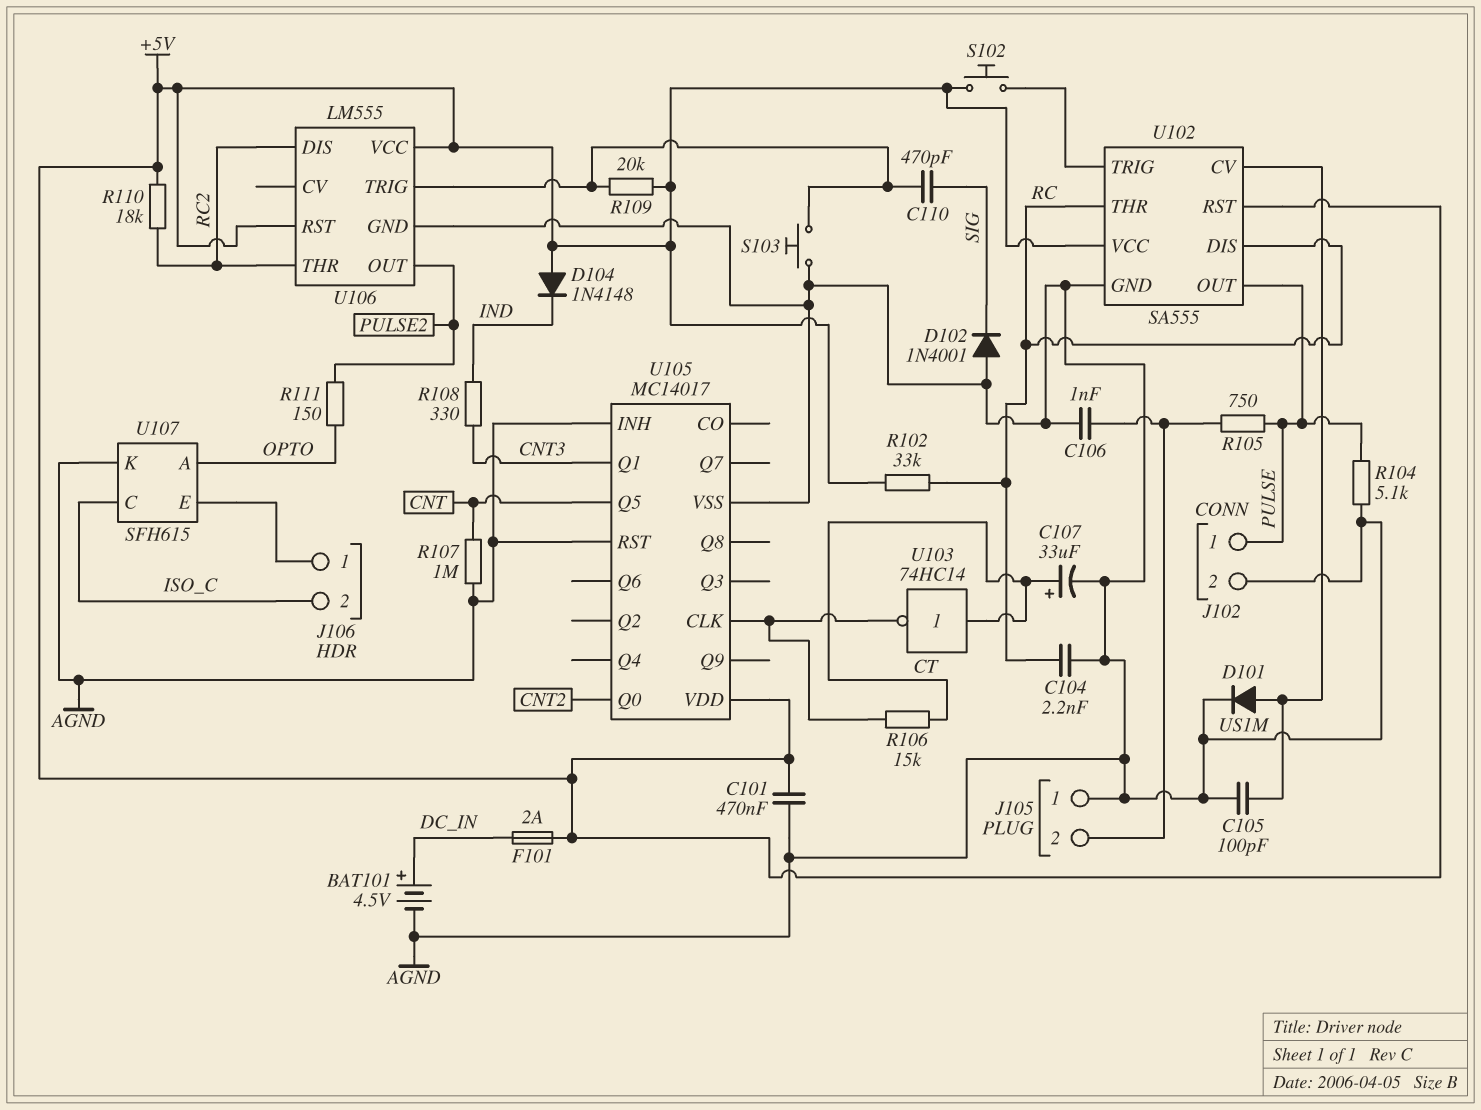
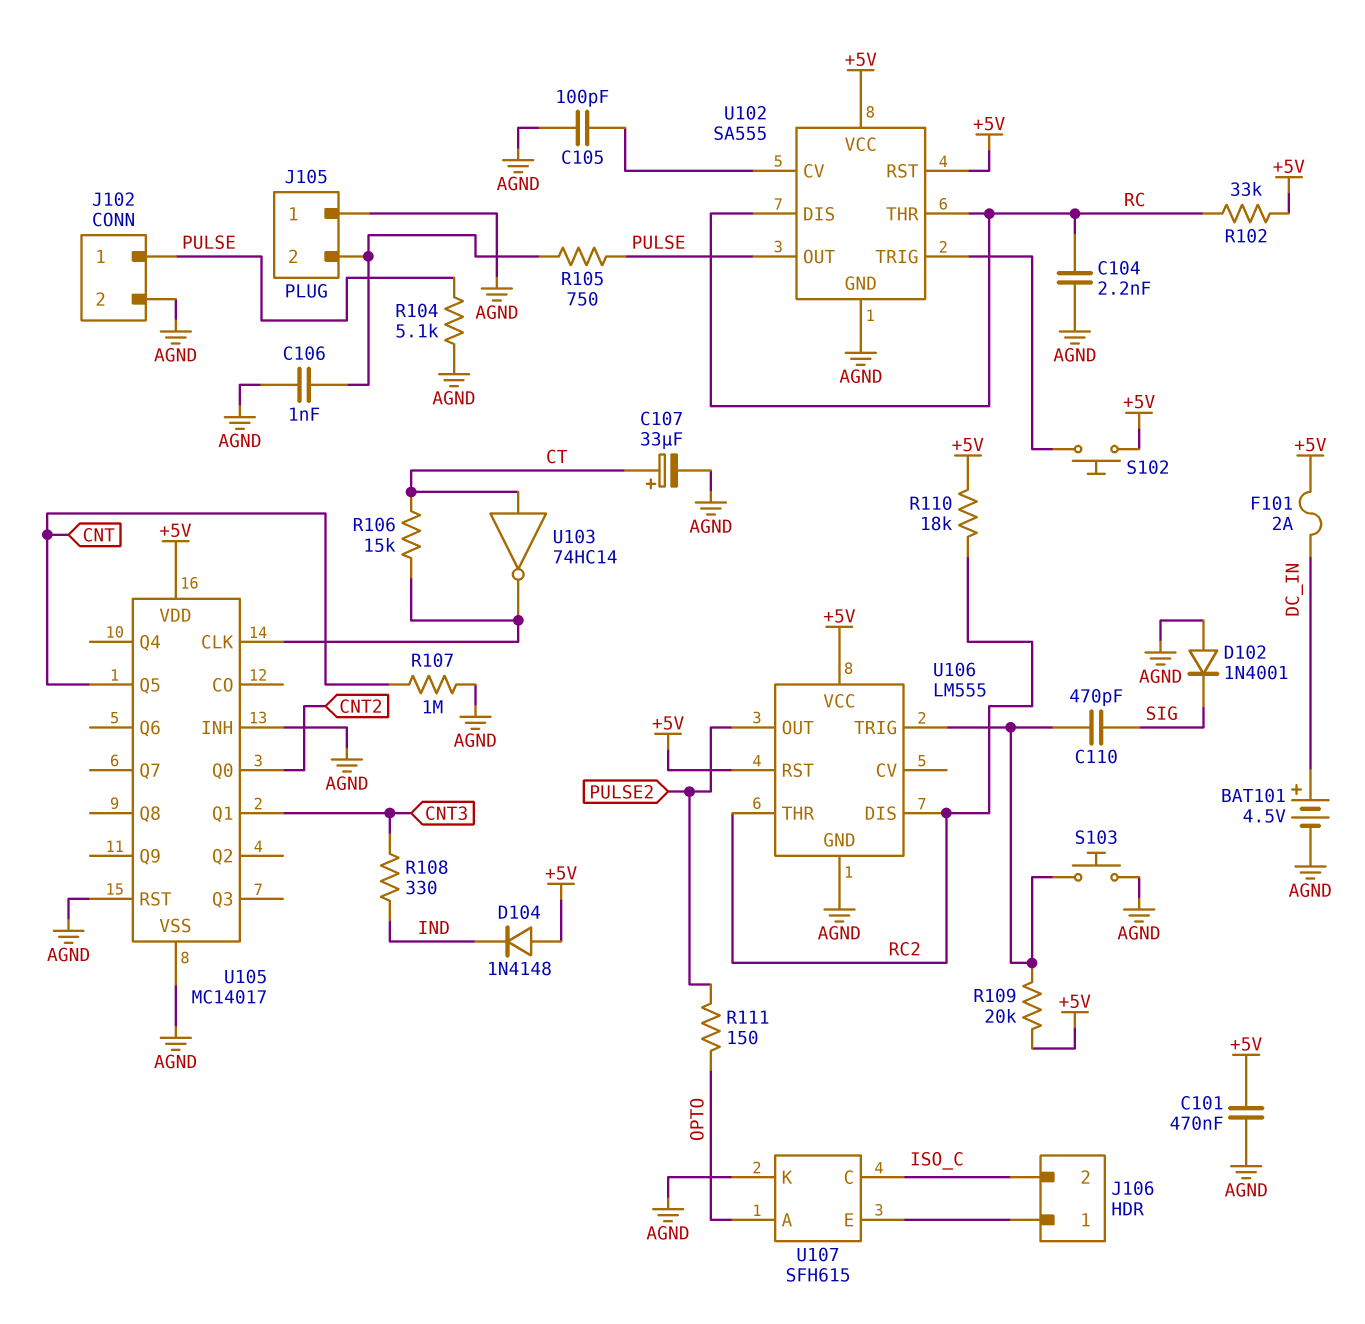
D101: diode US1M (A U102/CV, K AGND) -> none

